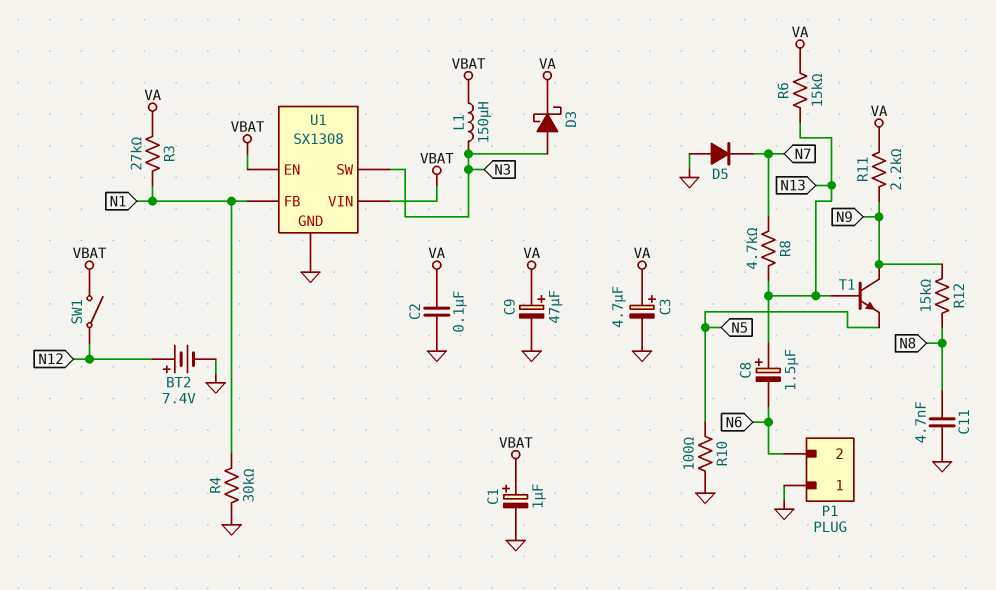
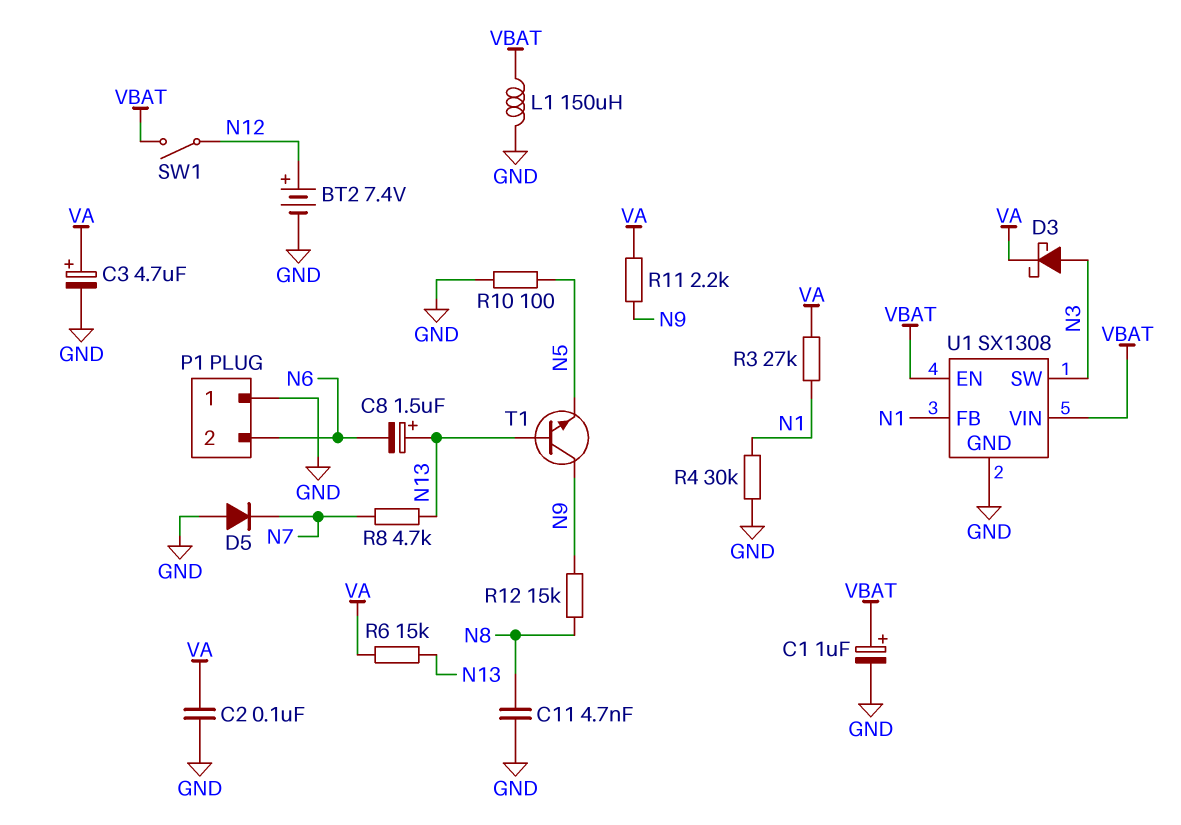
C9: 47uF (plus VA, minus GND) -> none
L1: 150uH (N3, VBAT) -> 150uH (GND, VBAT)

